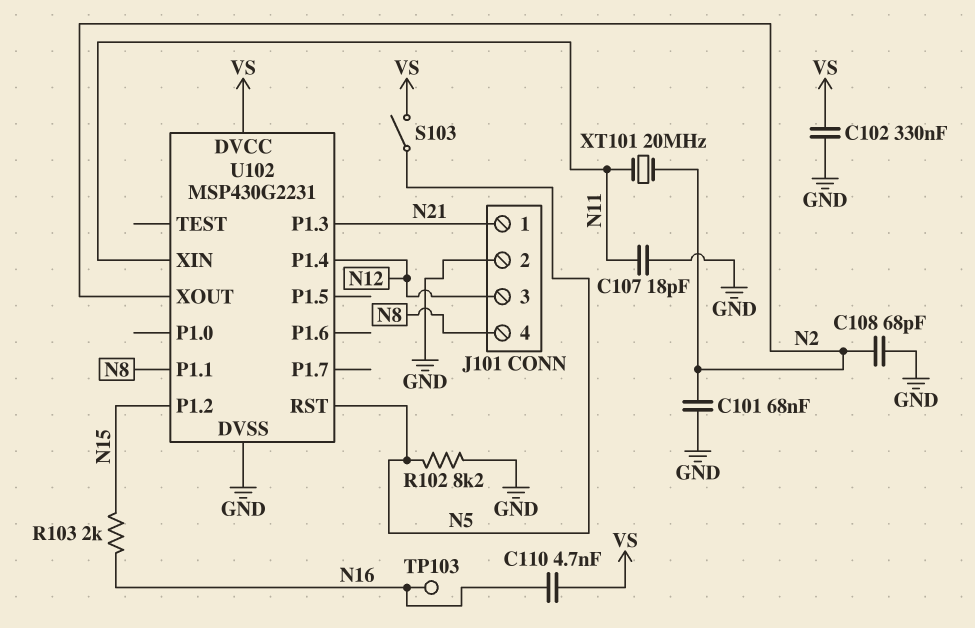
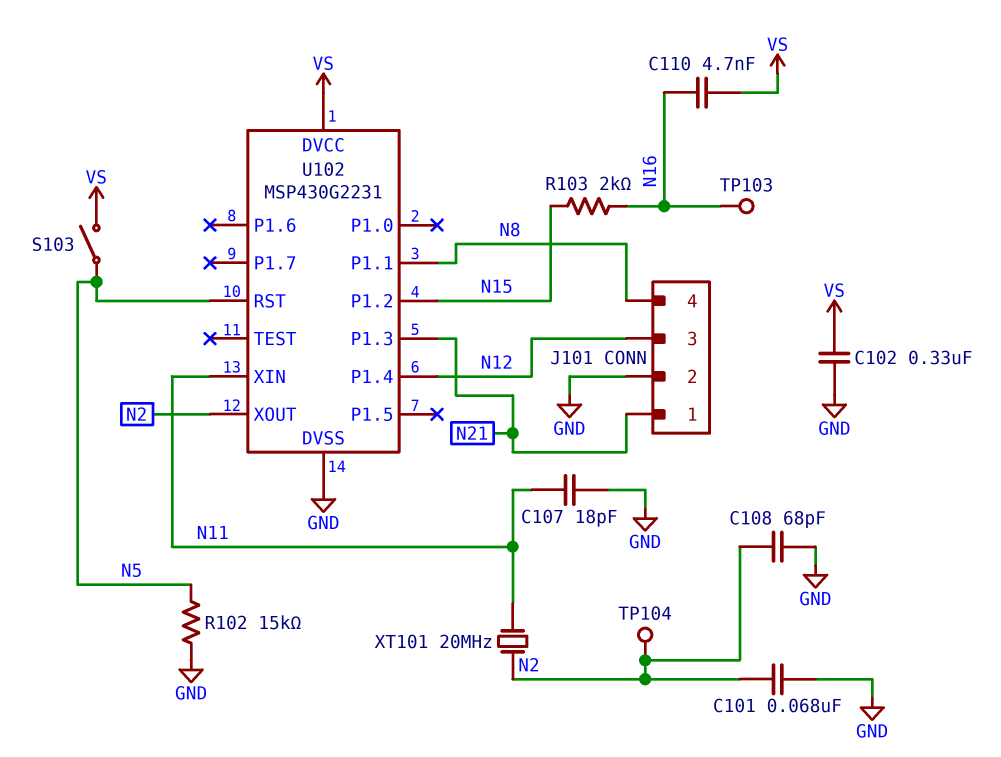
R102: 8.2k (GND, N5) -> 15k (GND, N5)
TP104: none -> test point (N2)

